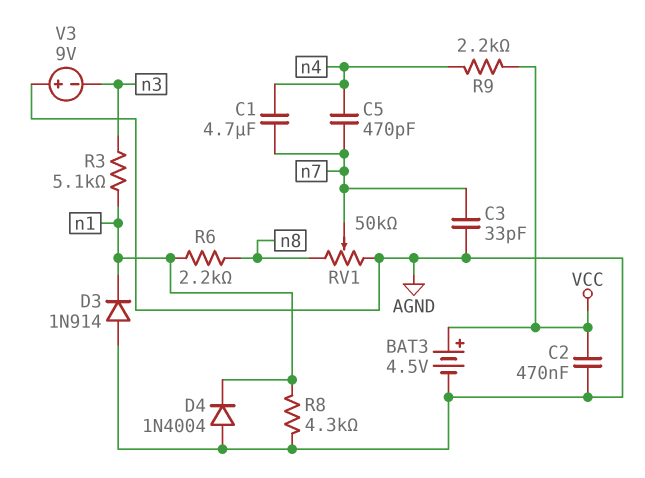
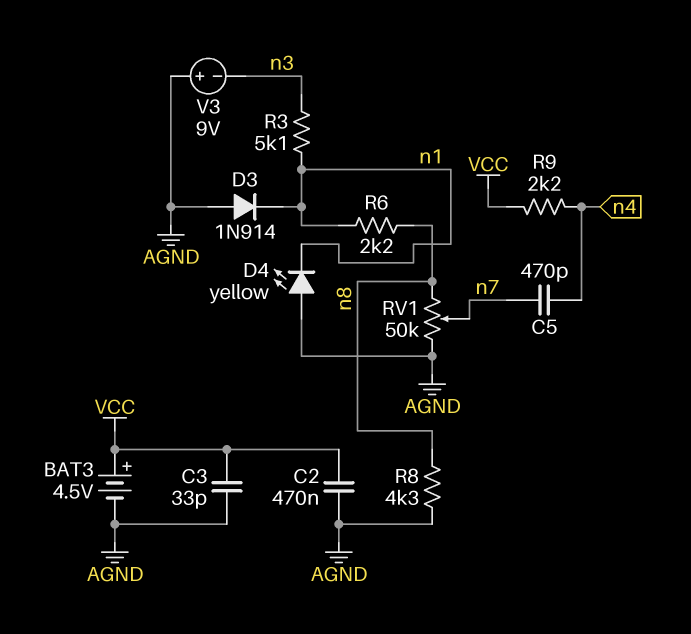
C1: 4.7uF (n4, n7) -> none
C3: 33pF (AGND, n7) -> 33pF (AGND, VCC)
D4: diode 1N4004 (A AGND, K n1) -> LED yellow (A AGND, K n1)
R8: 4.3k (AGND, n1) -> 4.3k (AGND, n8)

